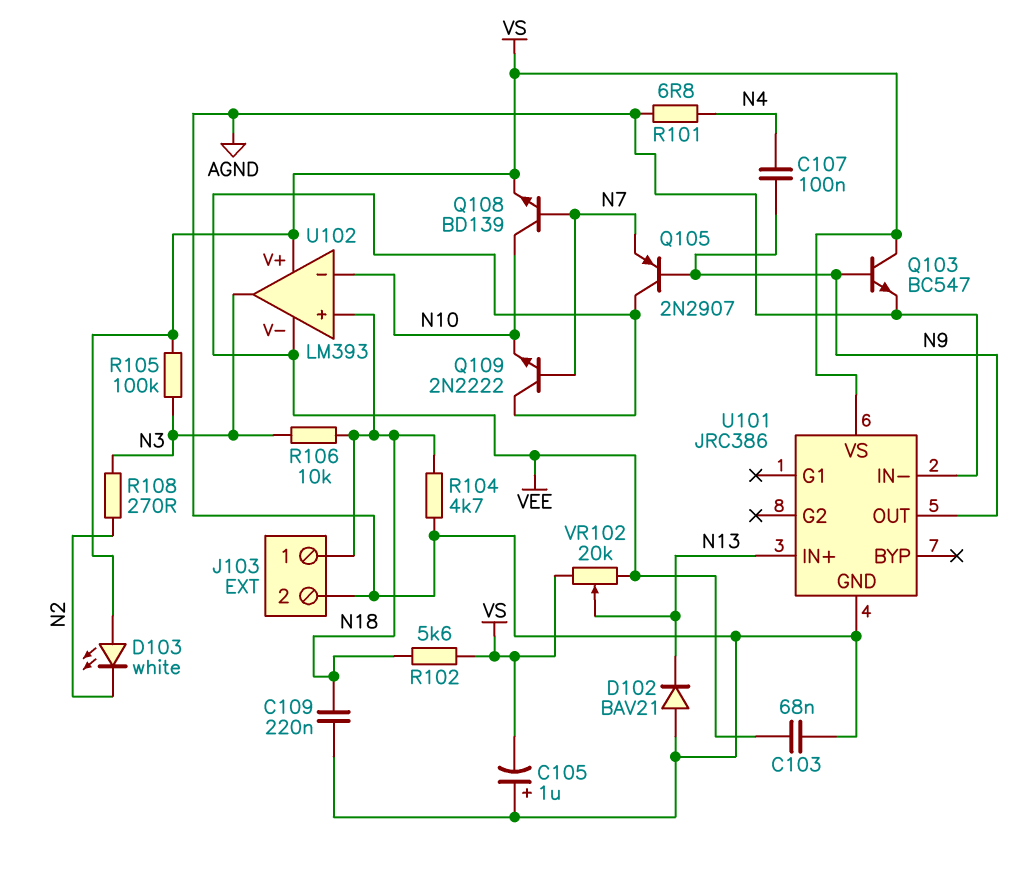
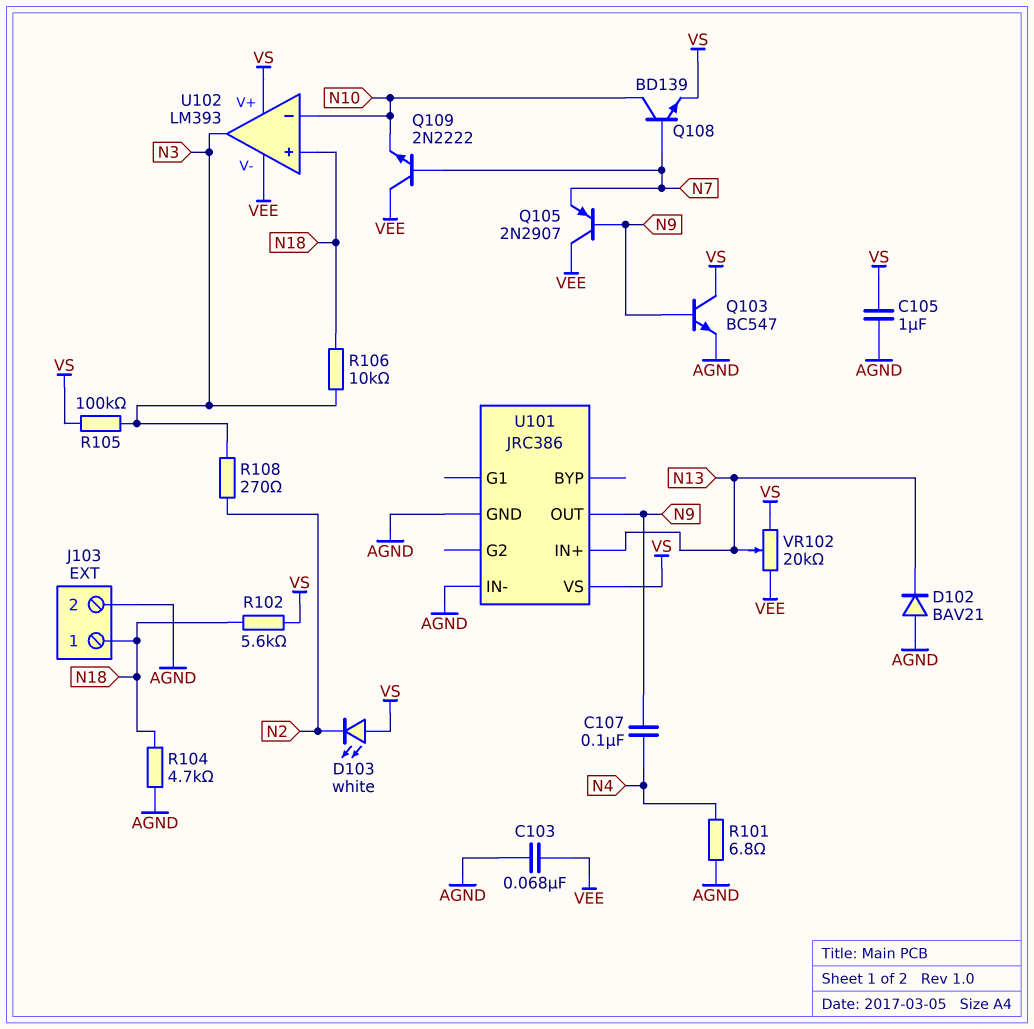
C105: 1uF (plus AGND, minus VS) -> 1uF (AGND, VS)
C109: 220nF (AGND, N18) -> none

